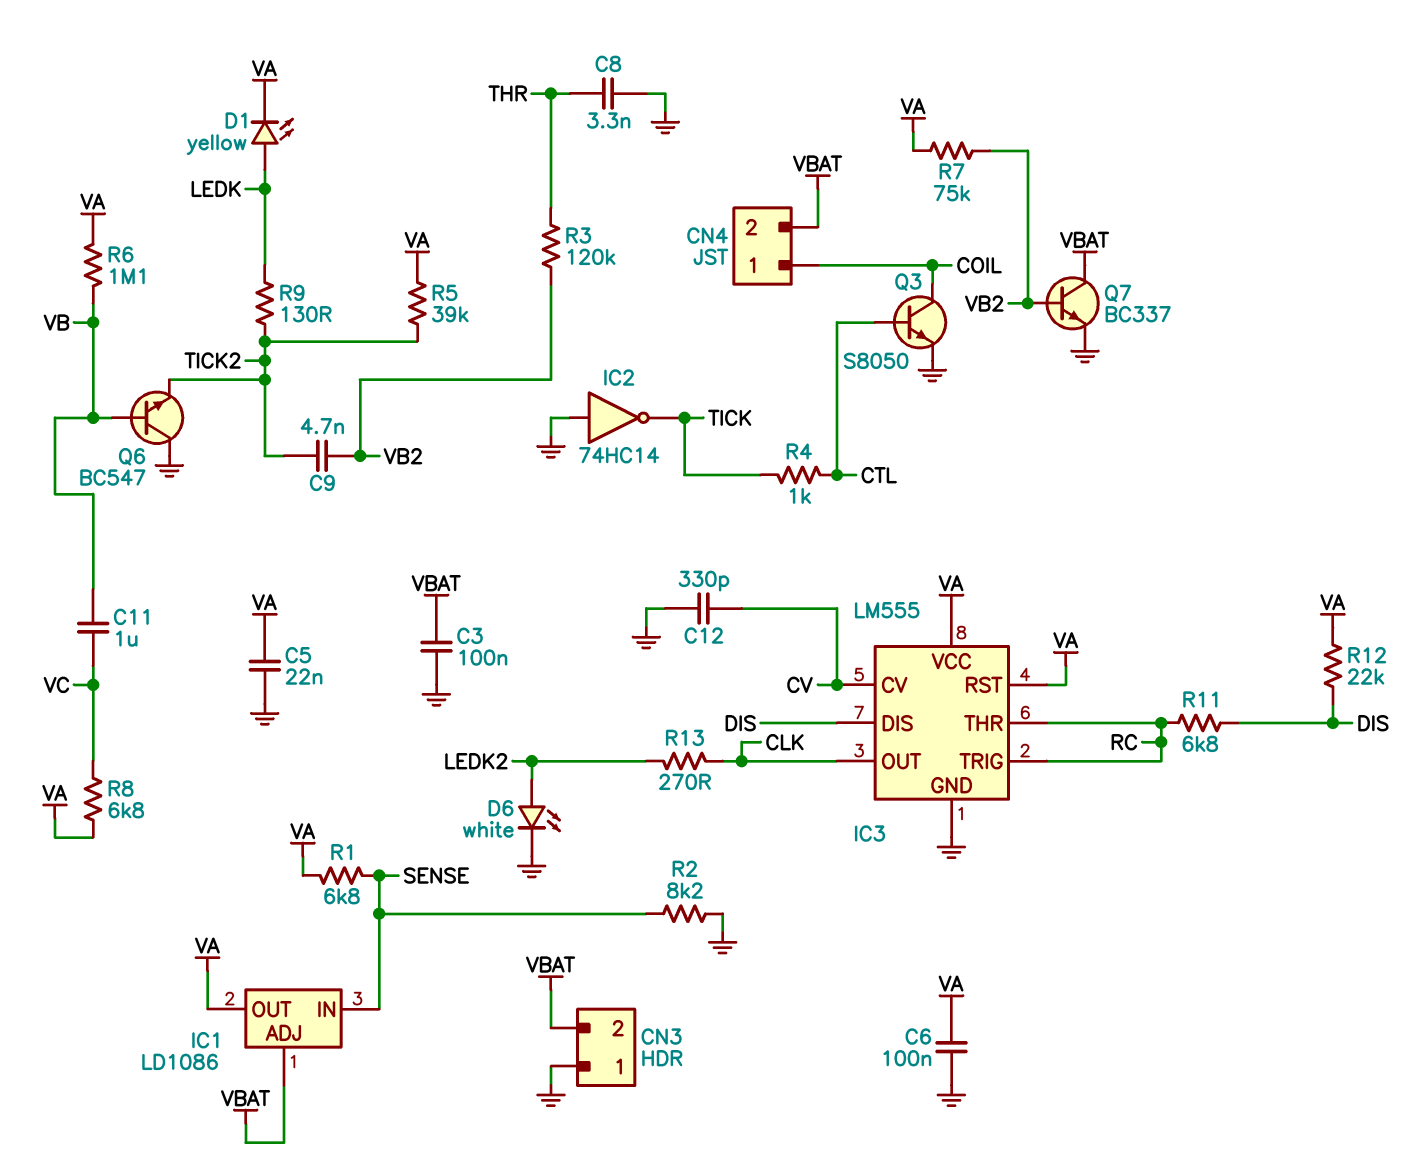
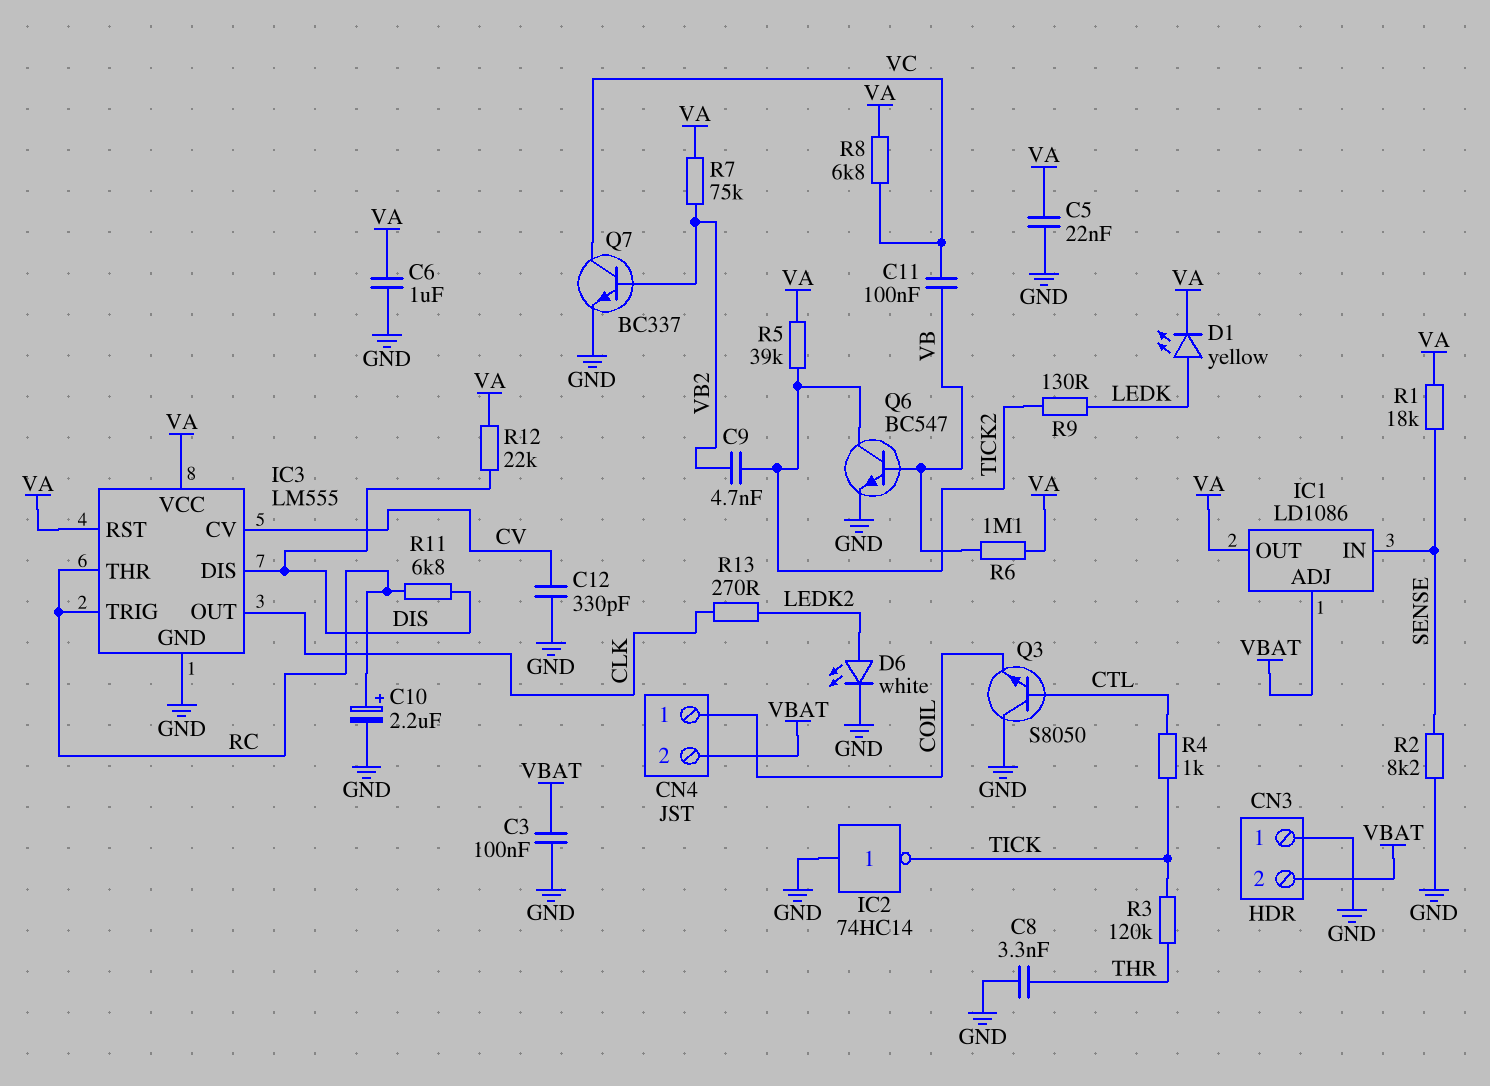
C6: 100nF (GND, VA) -> 1uF (GND, VA)
C10: none -> 2.2uF (plus RC, minus GND)
C11: 1uF (VB, VC) -> 100nF (VB, VC)
Q3: NPN S8050 (B CTL, C COIL, E GND) -> NPN S8050 (B CTL, C GND, E COIL)
Q6: NPN BC547 (B VB, C GND, E TICK2) -> NPN BC547 (B VB, C TICK2, E GND)
Q7: NPN BC337 (B VB2, C VBAT, E GND) -> NPN BC337 (B VB2, C VC, E GND)
R1: 6.8k (SENSE, VA) -> 18k (SENSE, VA)
R3: 120k (THR, VB2) -> 120k (THR, TICK)

